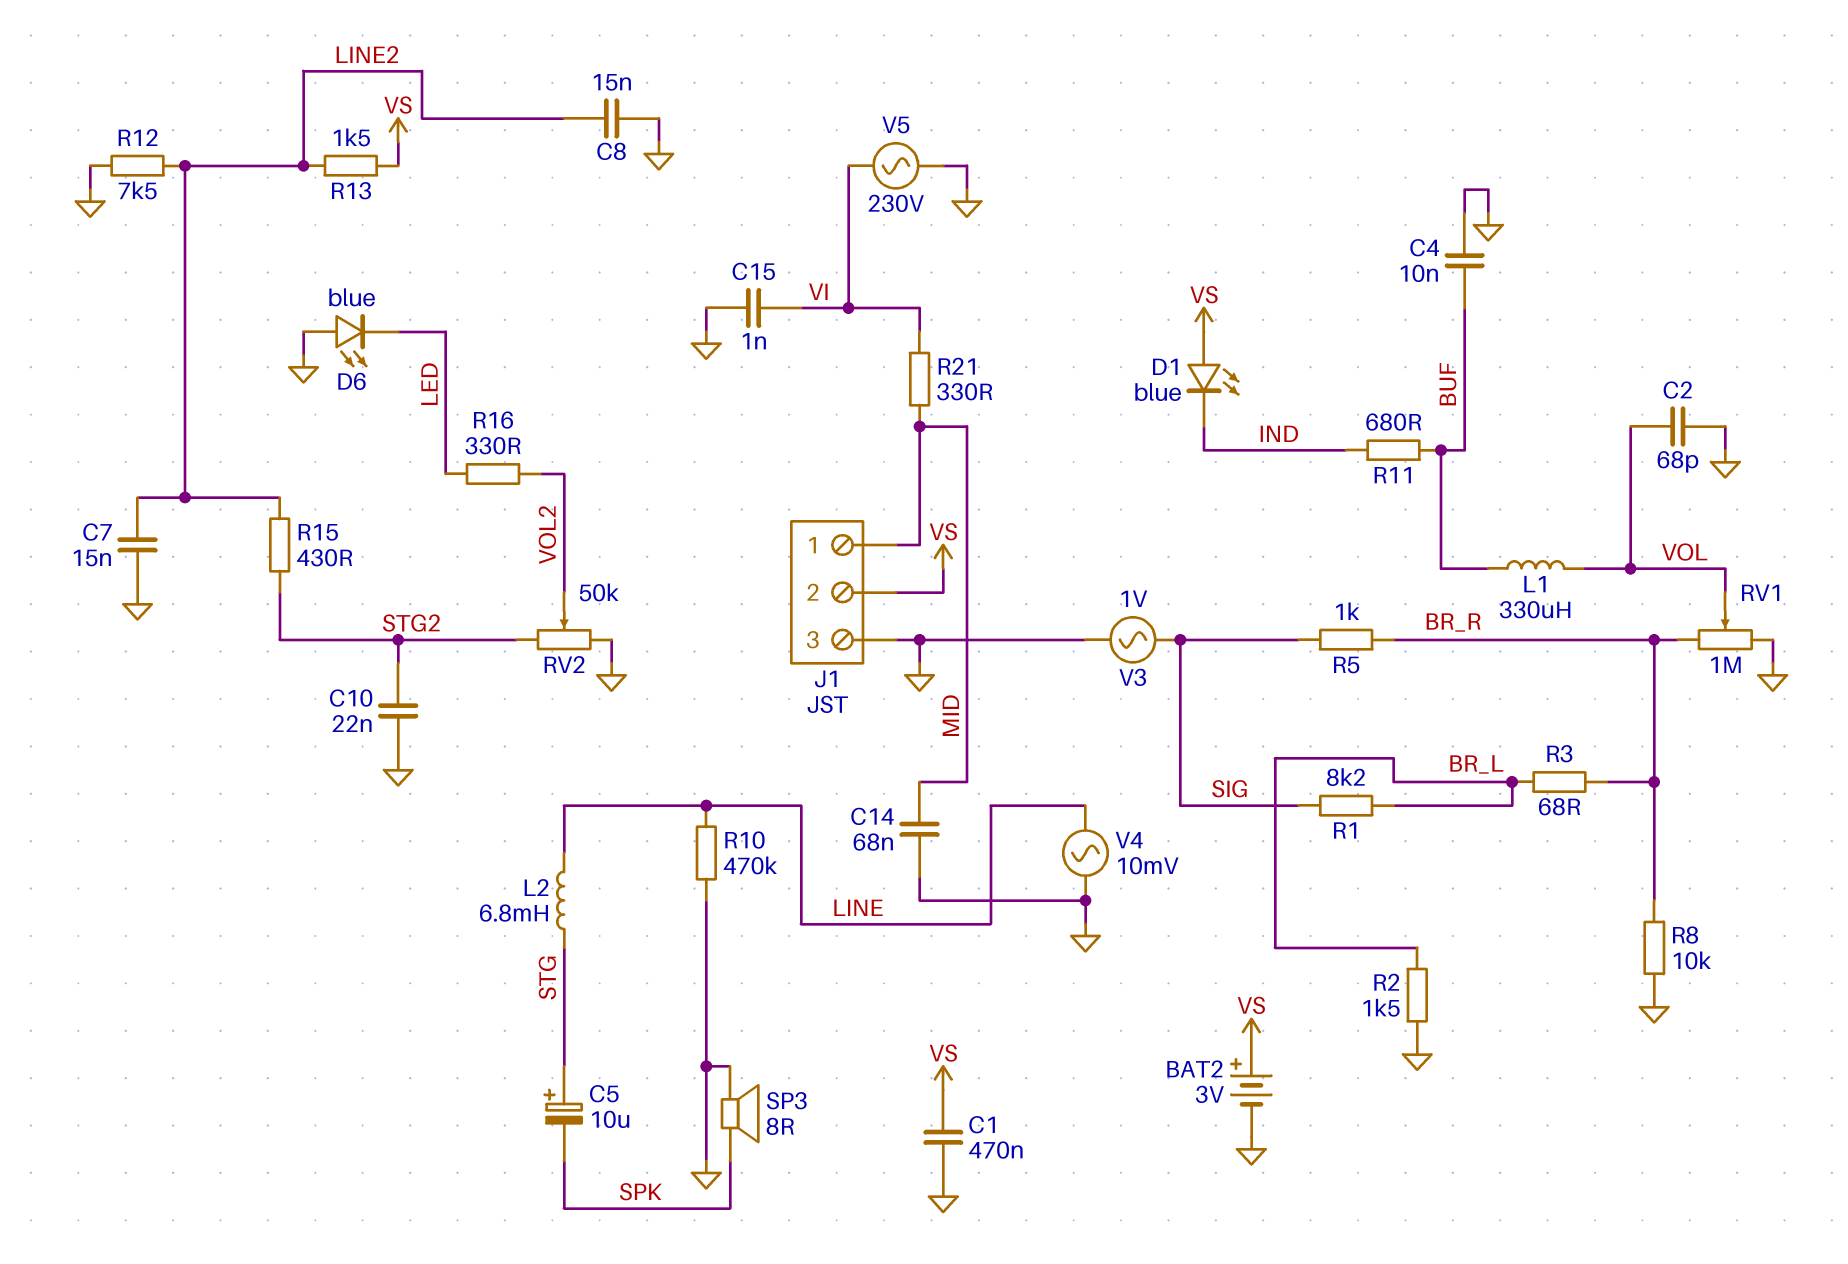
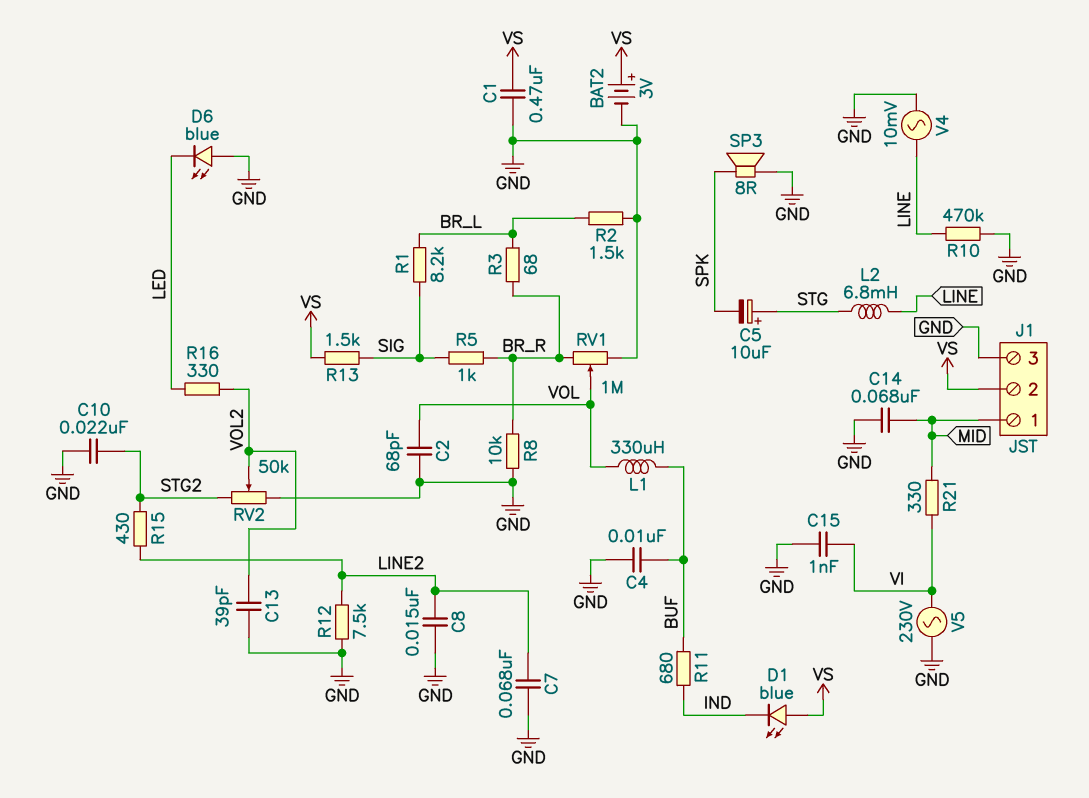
C7: 15nF (GND, LINE2) -> 68nF (GND, LINE2)
C13: none -> 39pF (GND, VOL2)
R13: 1.5k (LINE2, VS) -> 1.5k (SIG, VS)
V3: AC 1V (GND, SIG) -> none

